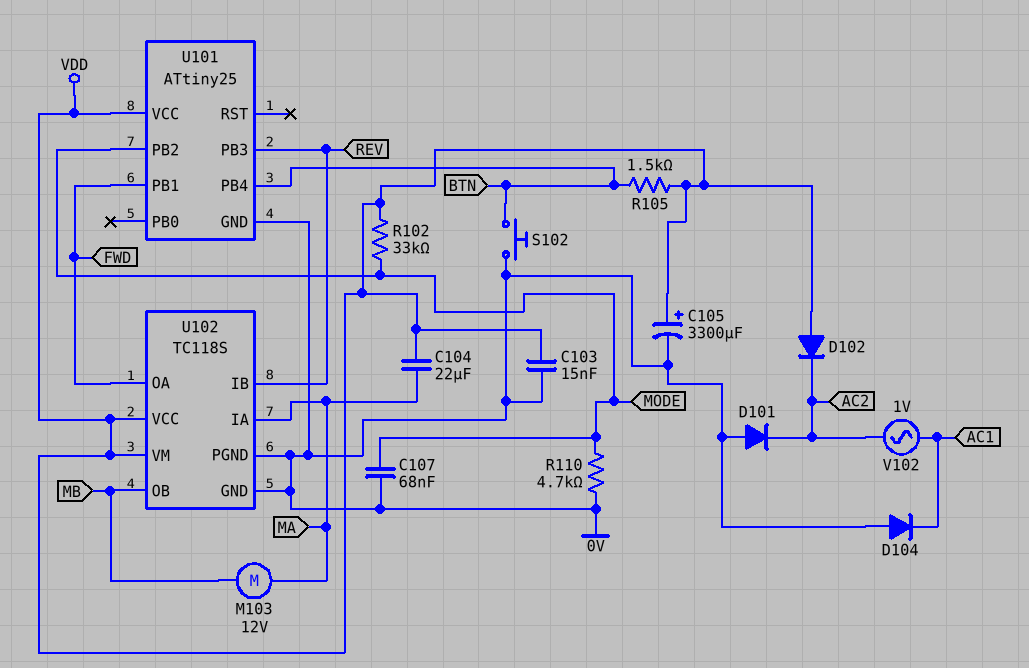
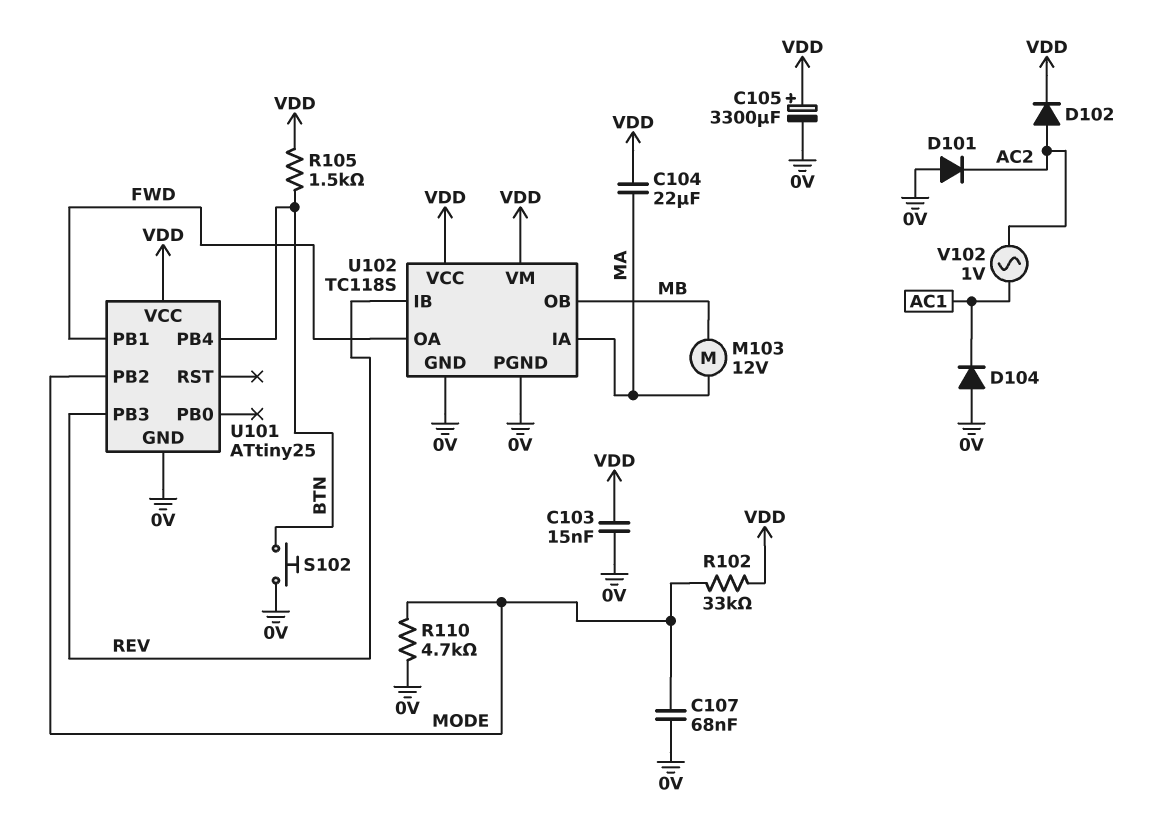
D102: diode (A VDD, K AC2) -> diode (A AC2, K VDD)

